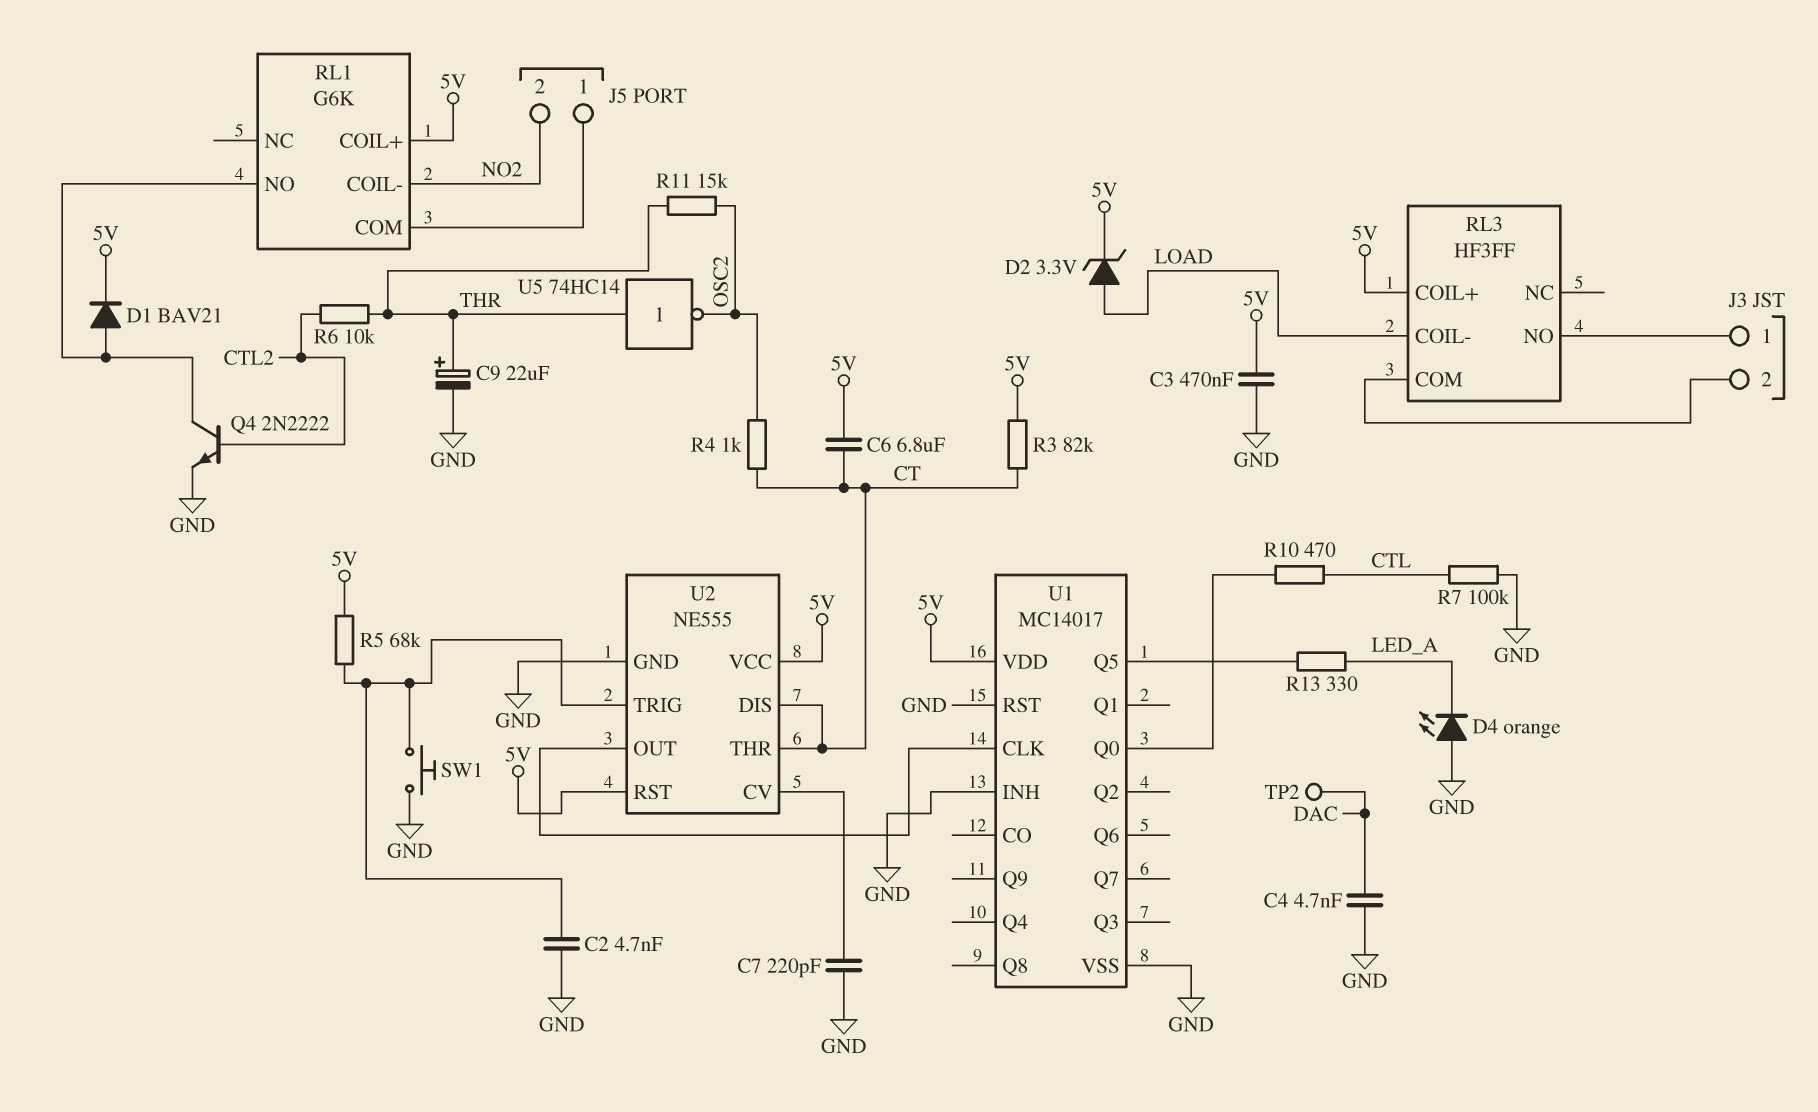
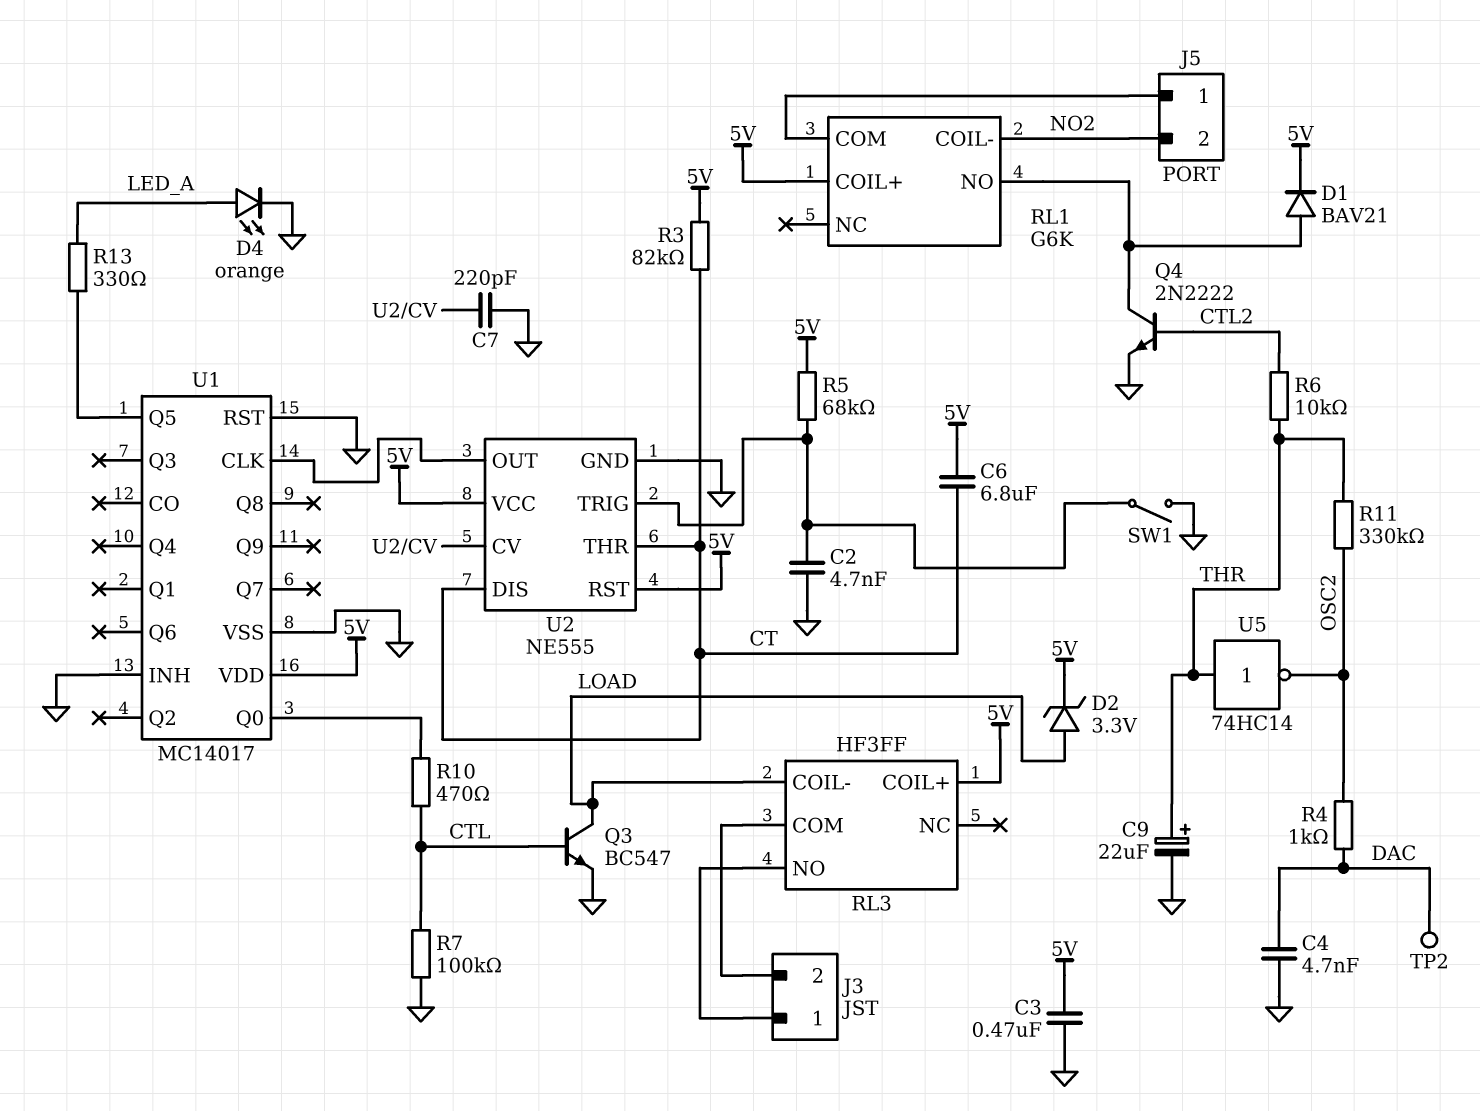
D4: LED orange (A GND, K LED_A) -> LED orange (A LED_A, K GND)
Q3: none -> NPN BC547 (B CTL, C LOAD, E GND)
R4: 1k (CT, OSC2) -> 1k (DAC, OSC2)
R11: 15k (OSC2, THR) -> 330k (OSC2, THR)
SW1: button (GND, U2/TRIG) -> switch (GND, U2/TRIG)

